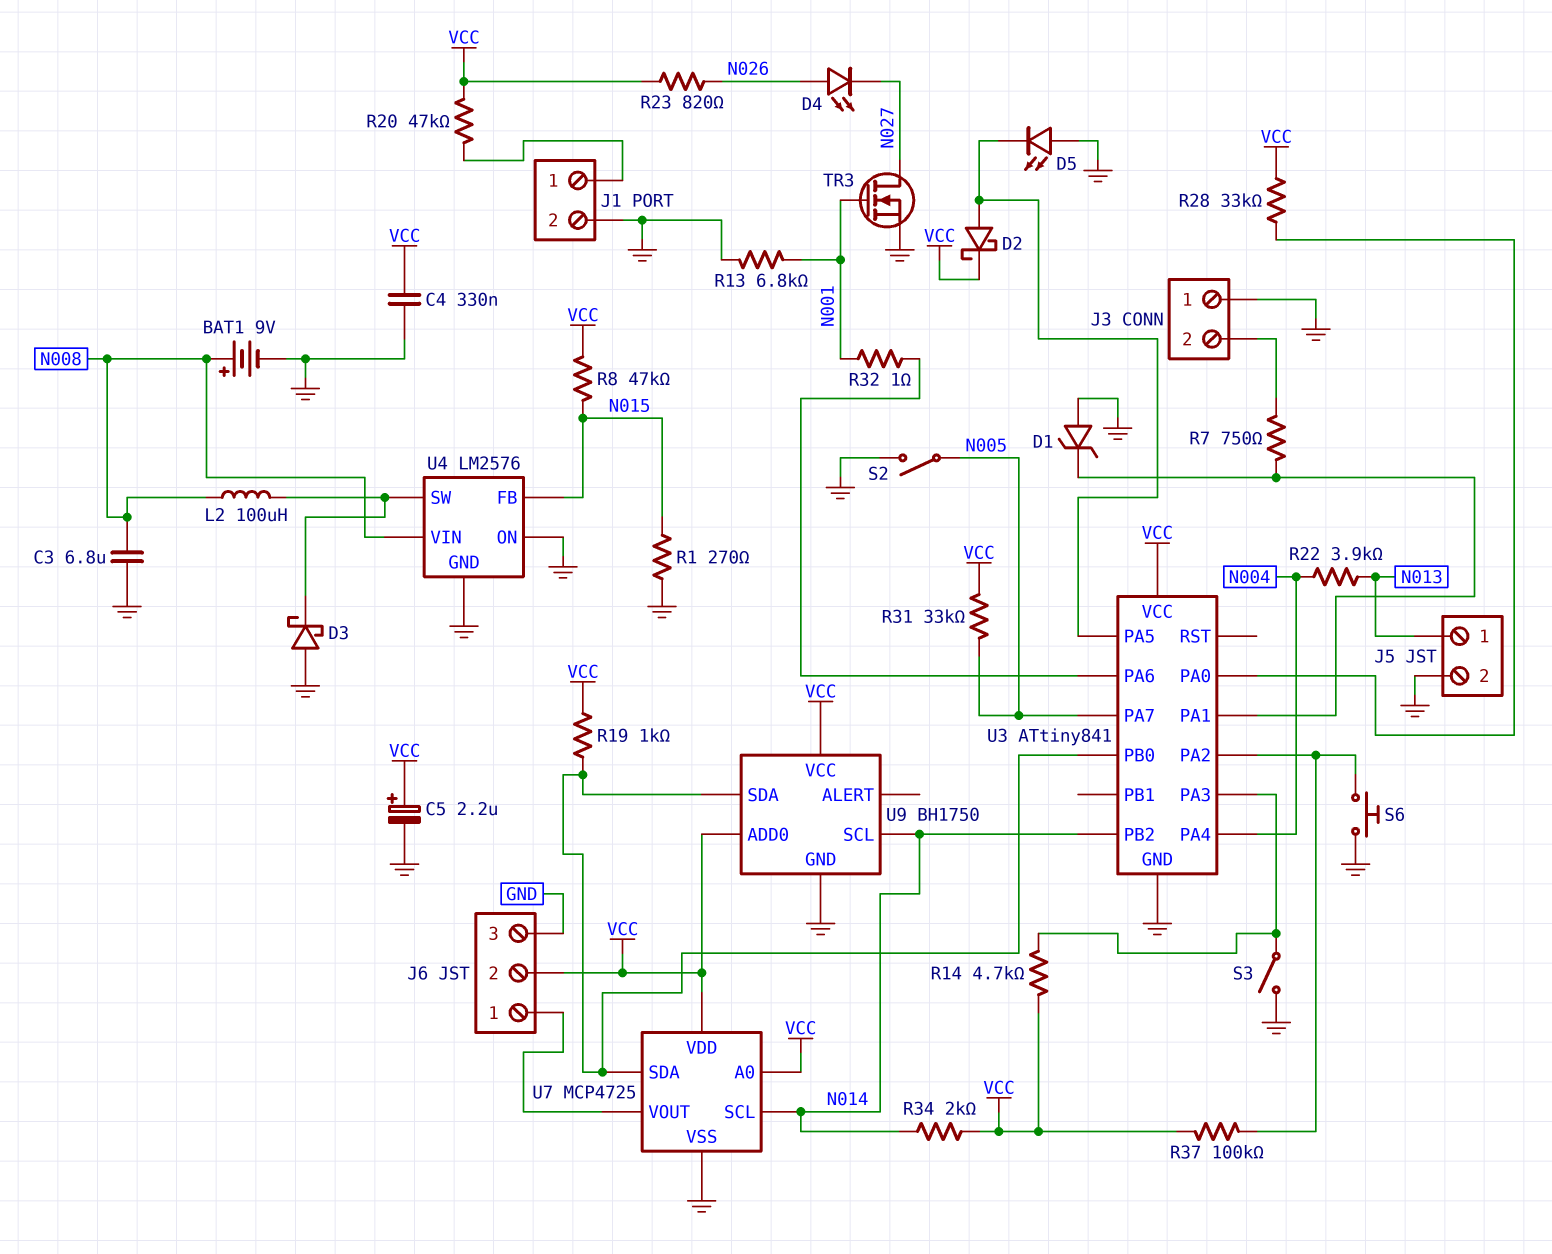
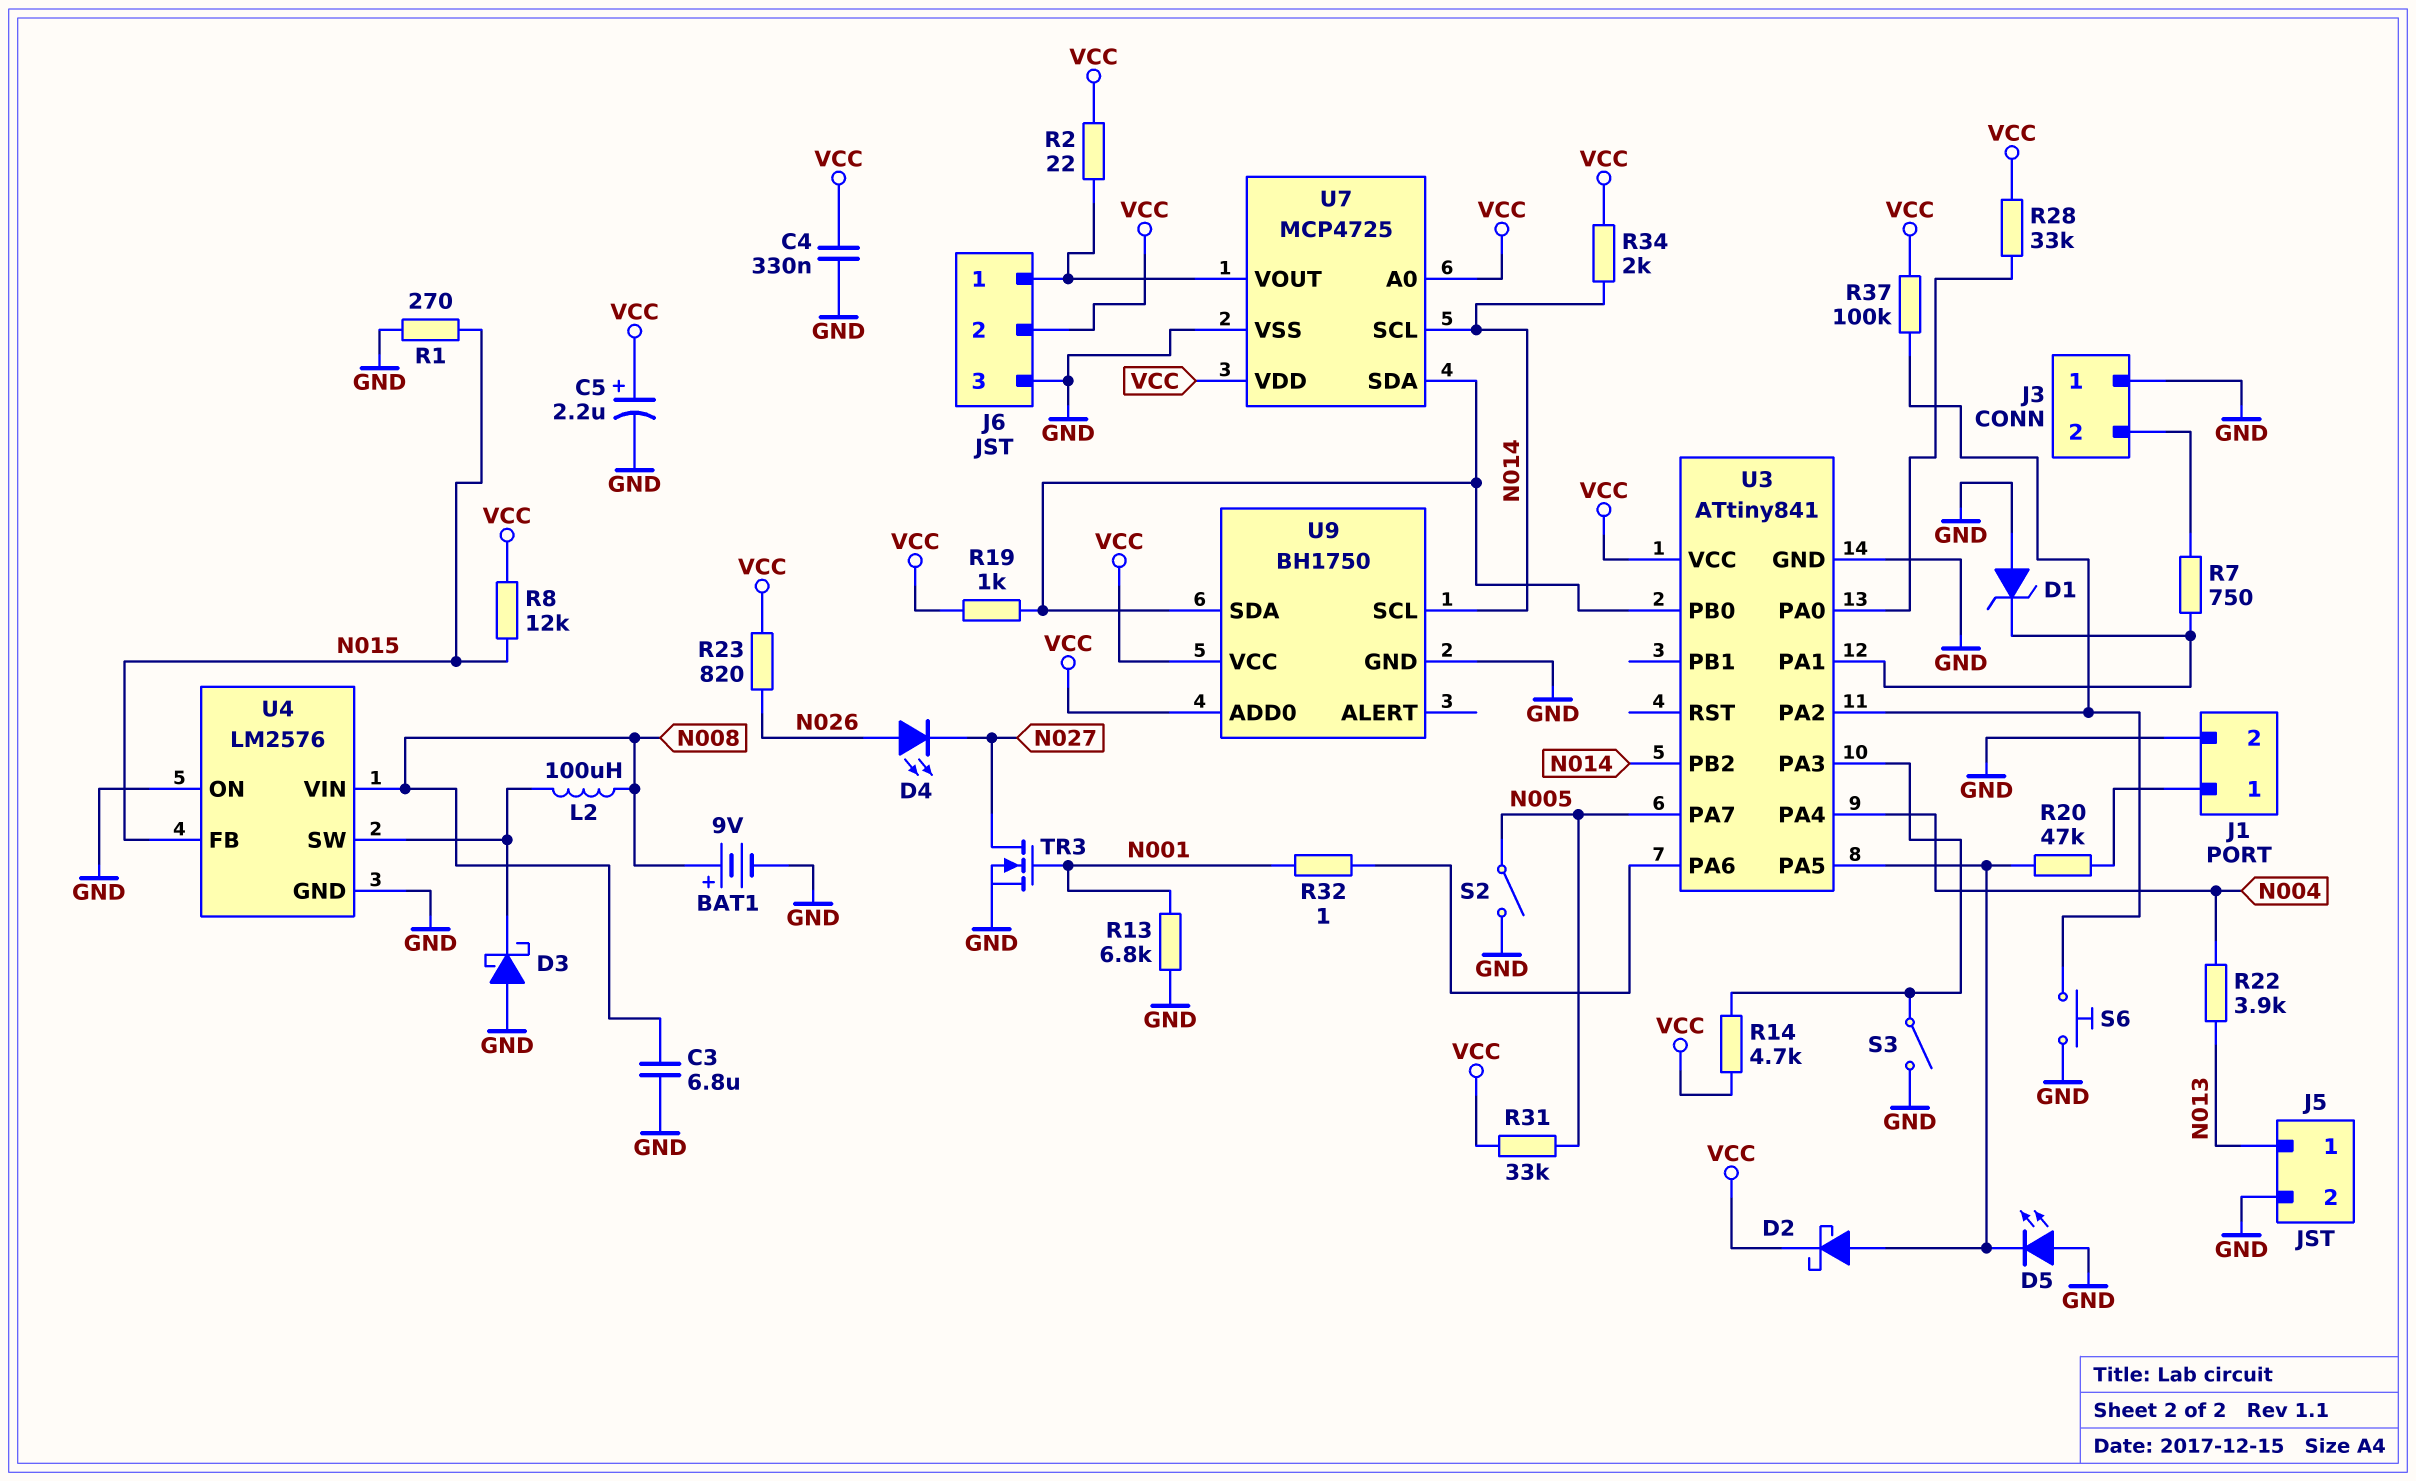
R2: none -> 22 (J6/1, VCC)
R8: 47k (N015, VCC) -> 12k (N015, VCC)
R20: 47k (J1/1, VCC) -> 47k (J1/1, U3/PA5)

